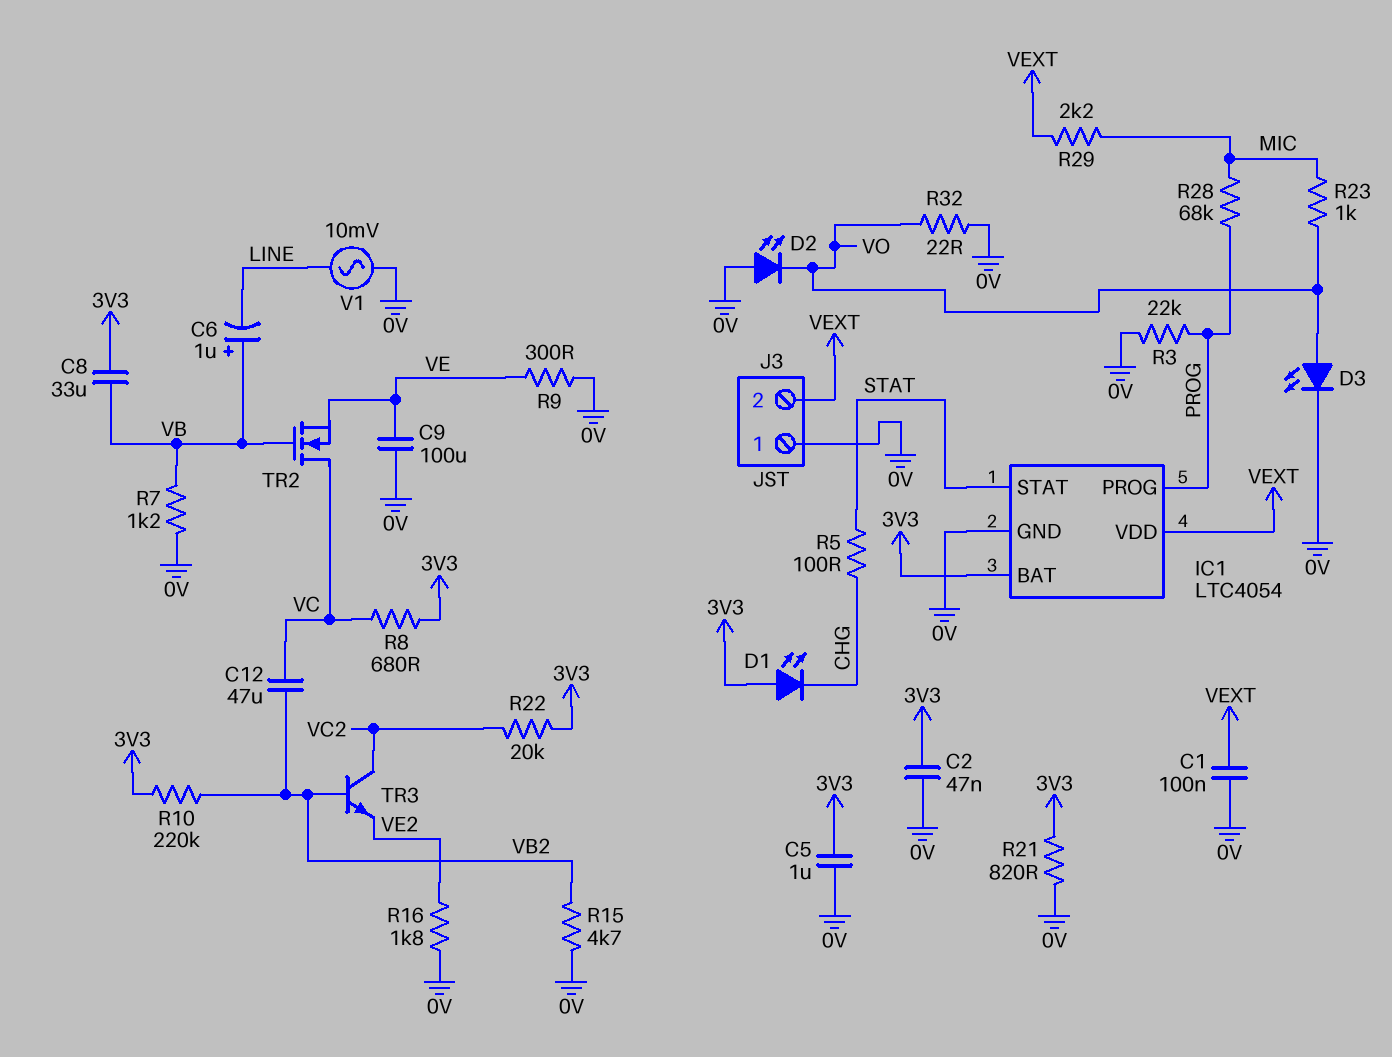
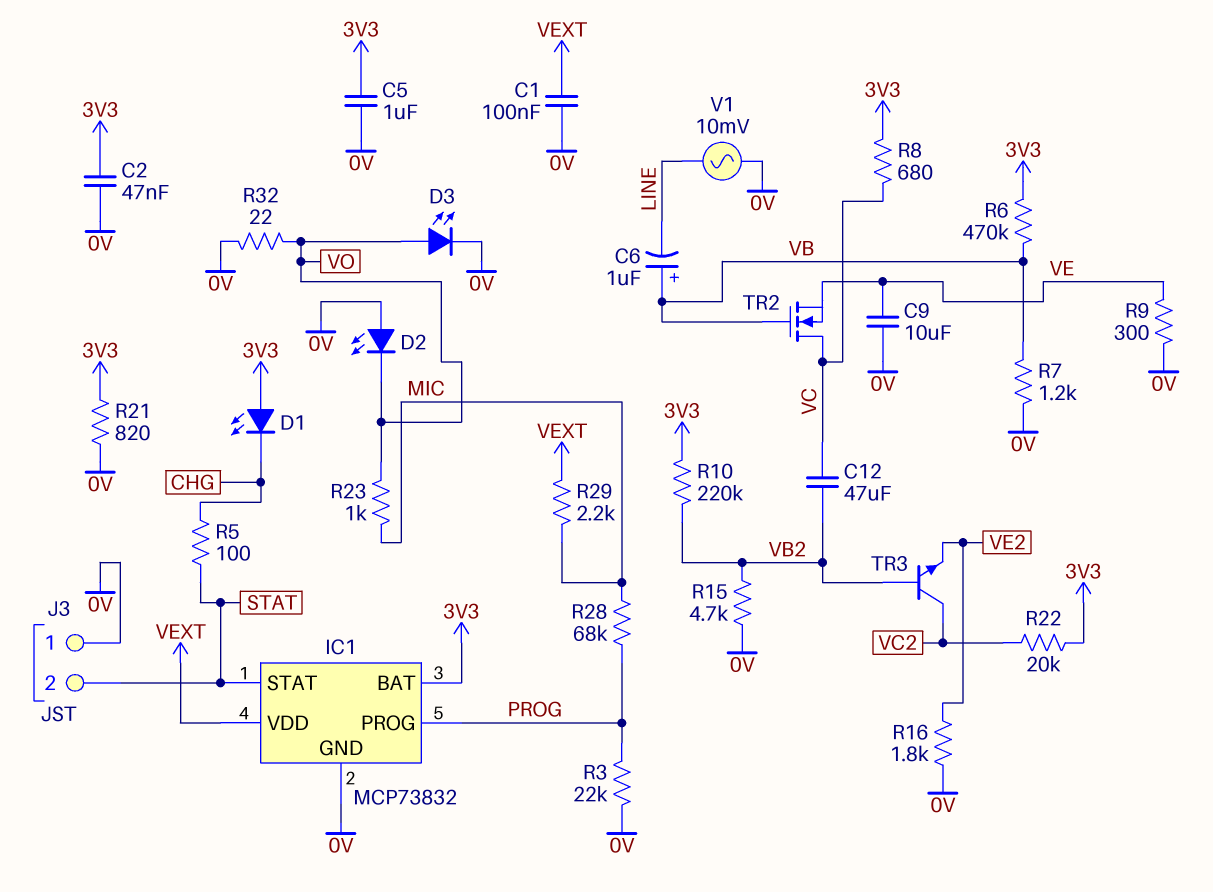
C8: 33uF (3V3, VB) -> none
C9: 100uF (0V, VE) -> 10uF (0V, VE)
IC1: LTC4054 -> MCP73832
J3 pin 2: VEXT -> STAT
R6: none -> 470k (3V3, VB)

